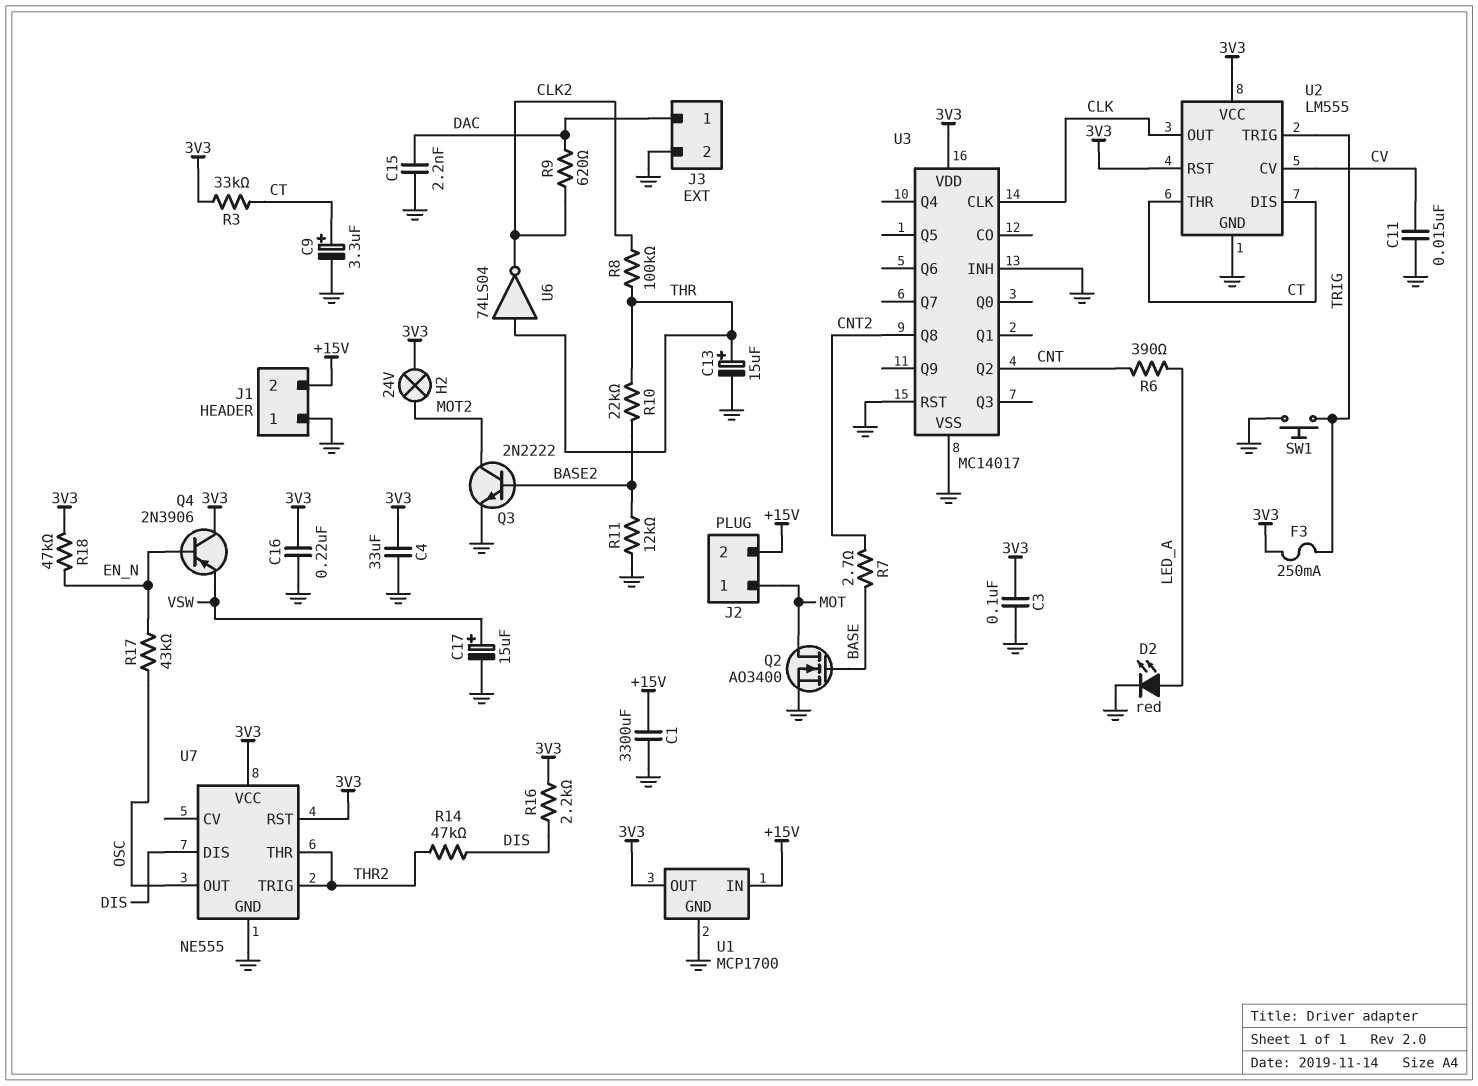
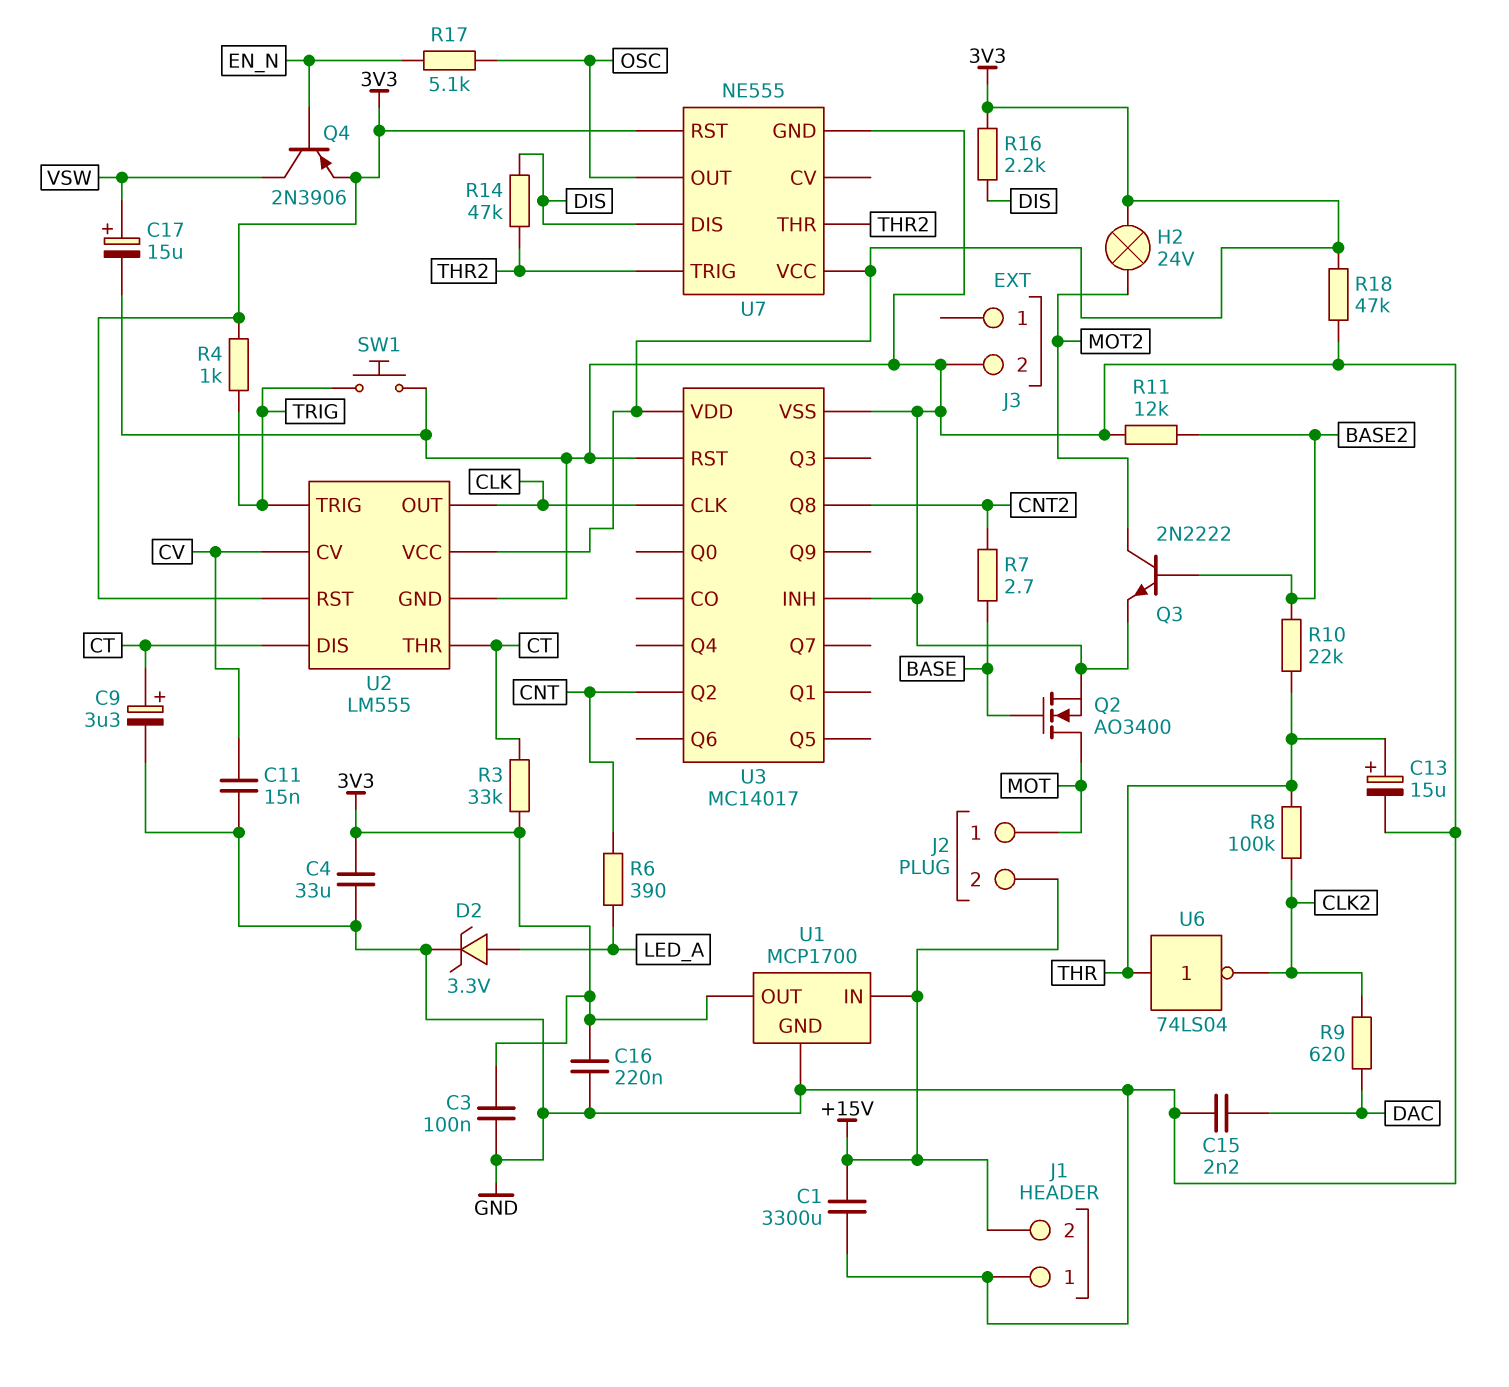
D2: LED red (A LED_A, K GND) -> zener 3.3V (A LED_A, K GND)
F3: 250mA (3V3, TRIG) -> none
J3 pin 1: DAC -> none
Q4: PNP 2N3906 (B EN_N, C 3V3, E VSW) -> PNP 2N3906 (B EN_N, C VSW, E 3V3)
R4: none -> 1k (3V3, TRIG)
R17: 43k (EN_N, OSC) -> 5.1k (EN_N, OSC)
R18: 47k (3V3, EN_N) -> 47k (3V3, GND)

